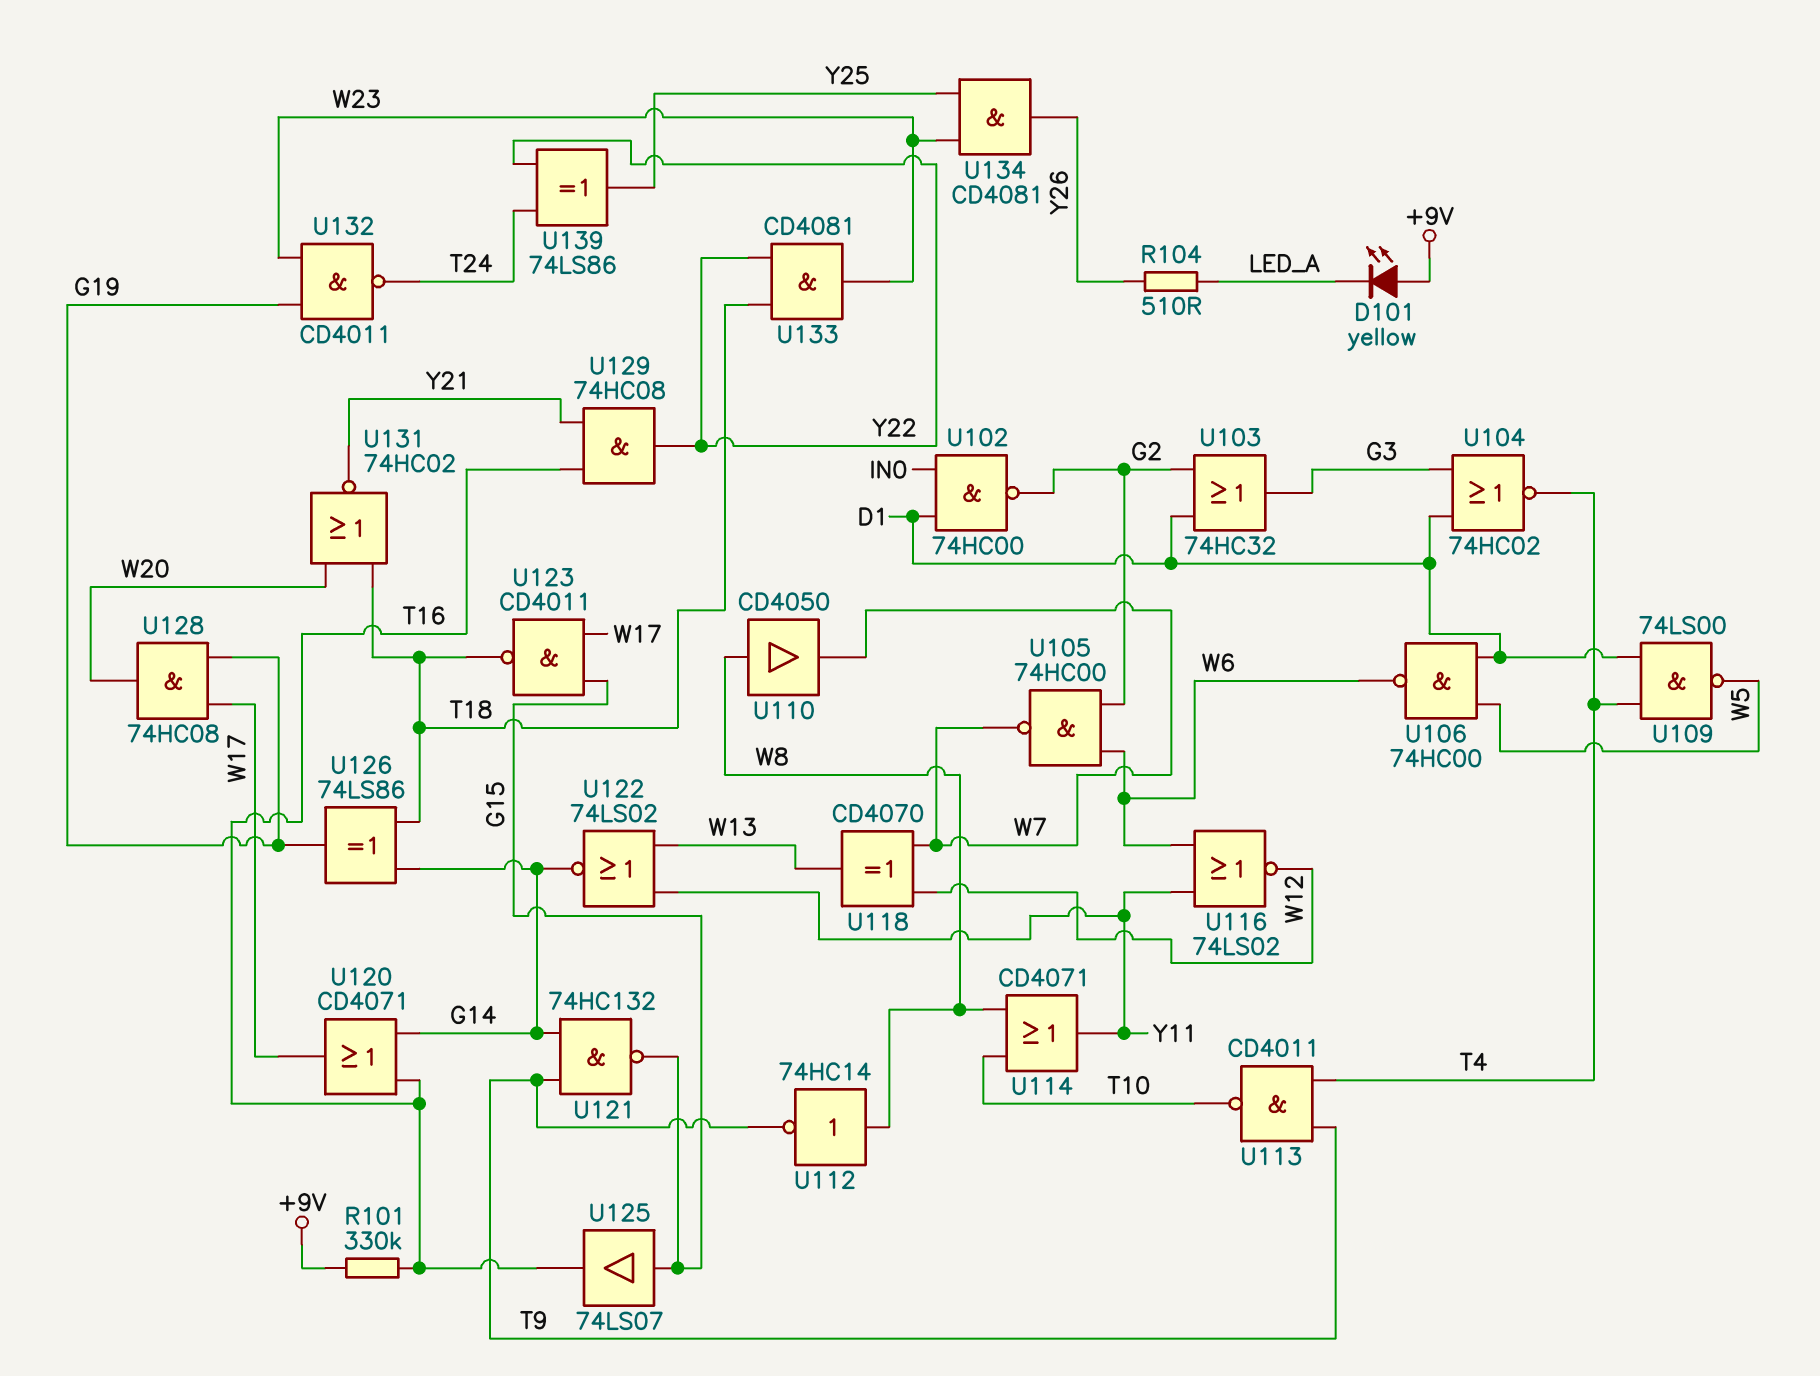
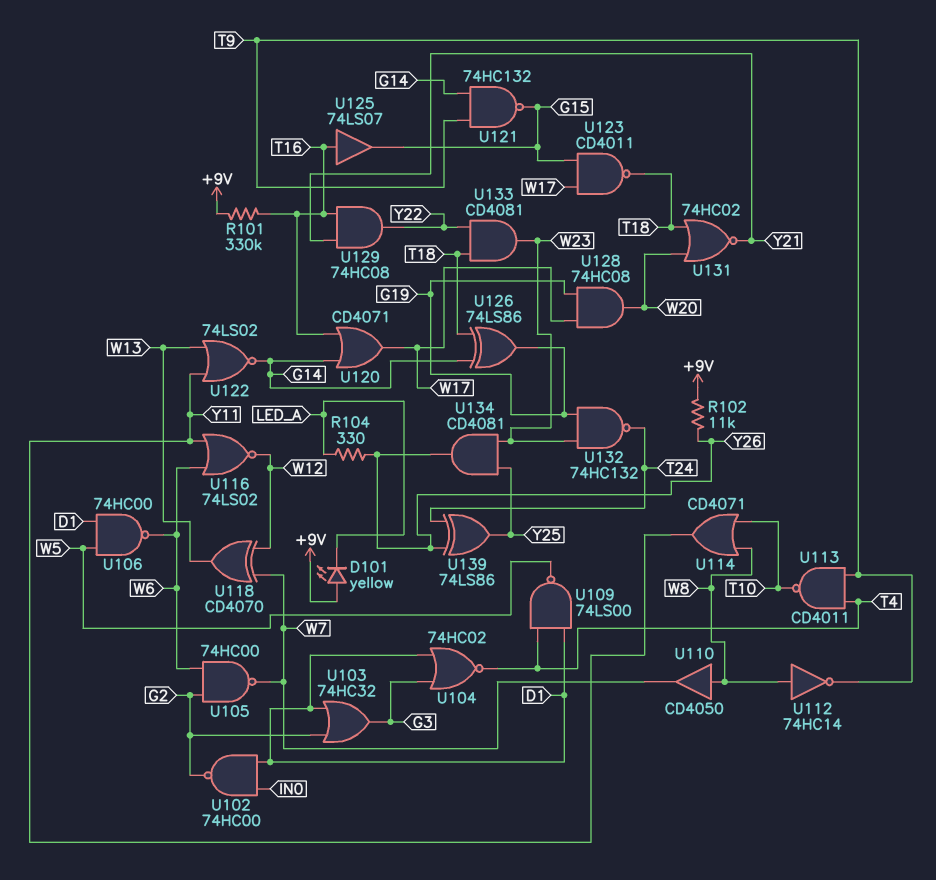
R102: none -> 11k (+9V, Y26)
R104: 510 (LED_A, Y26) -> 330 (LED_A, Y26)
U125: buffer 74LS07 (in G15, out T16) -> buffer 74LS07 (in T16, out G15)
U132: NAND CD4011 (in G19, in W23, out T24) -> NAND 74HC132 (in G19, in W23, out T24)
U139: XOR 74LS86 (in T24, in Y22, out Y25) -> XOR 74LS86 (in T24, in Y26, out Y25)

